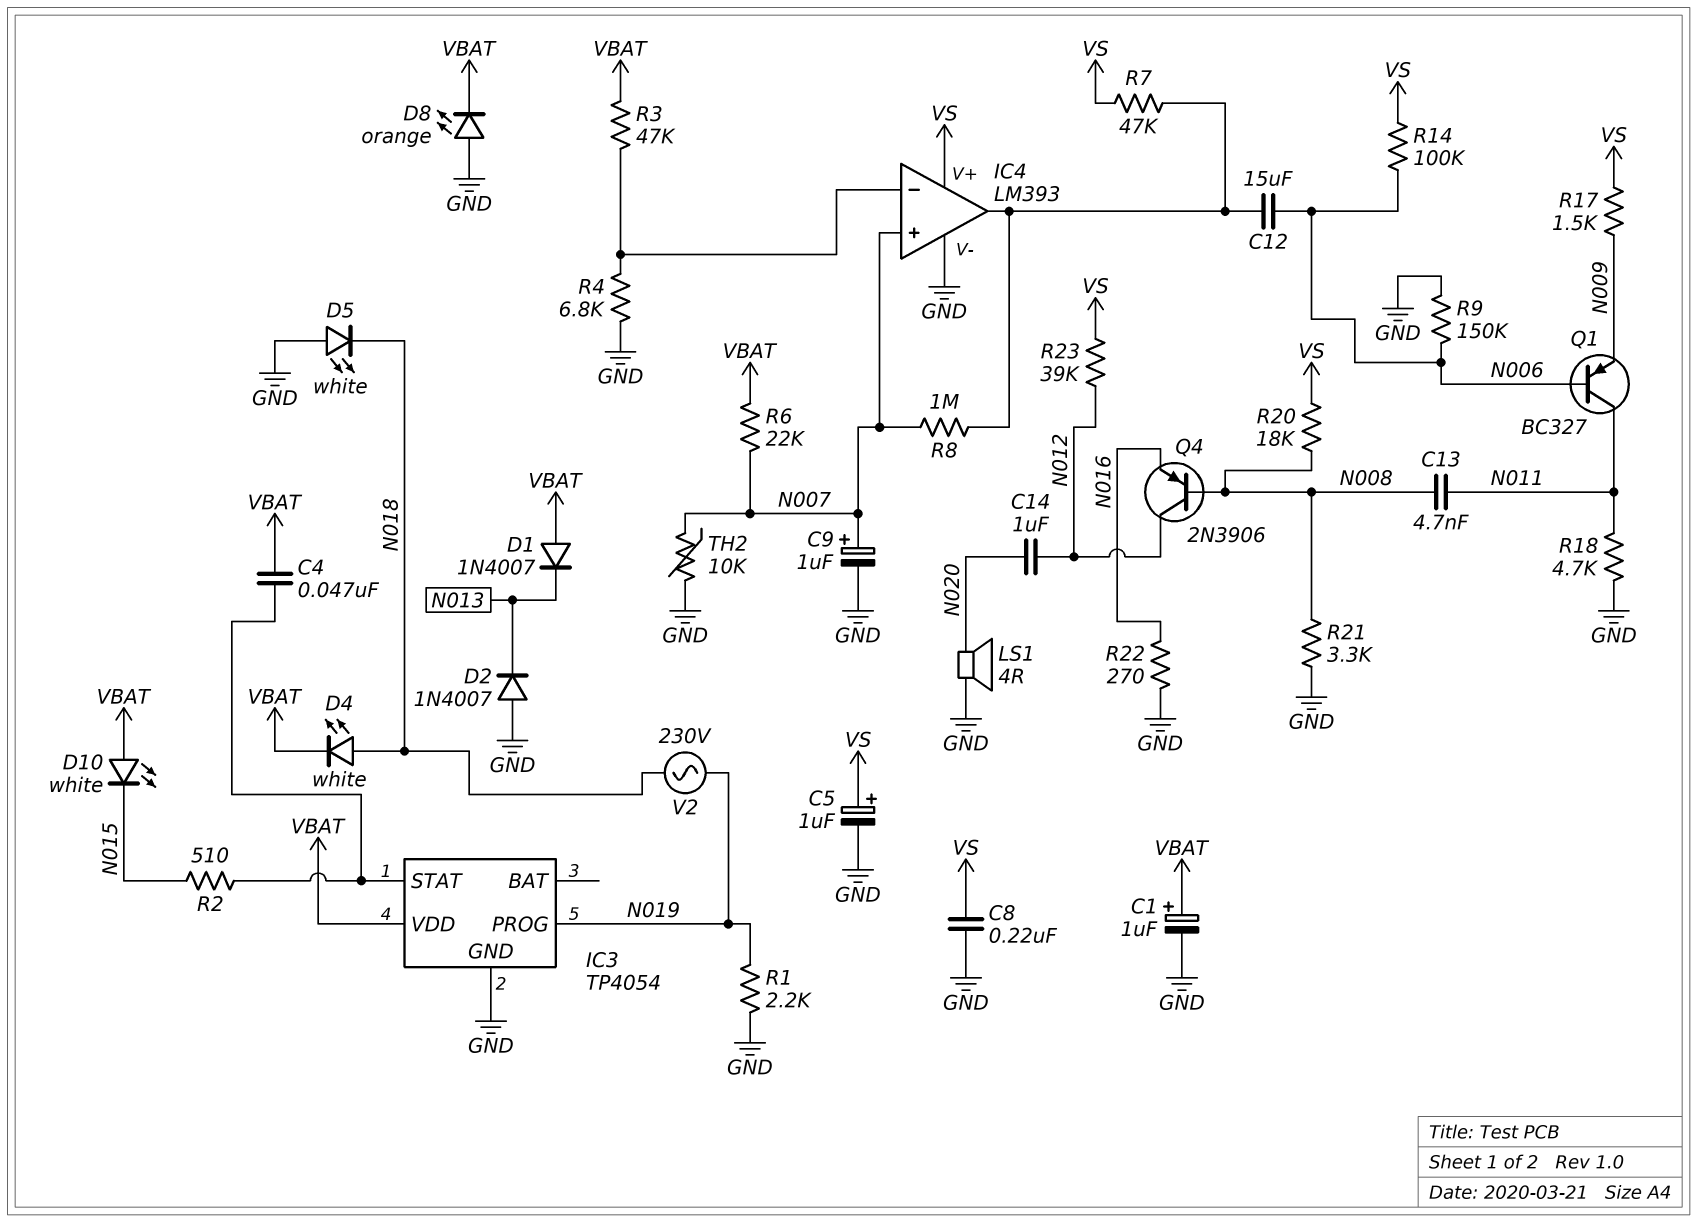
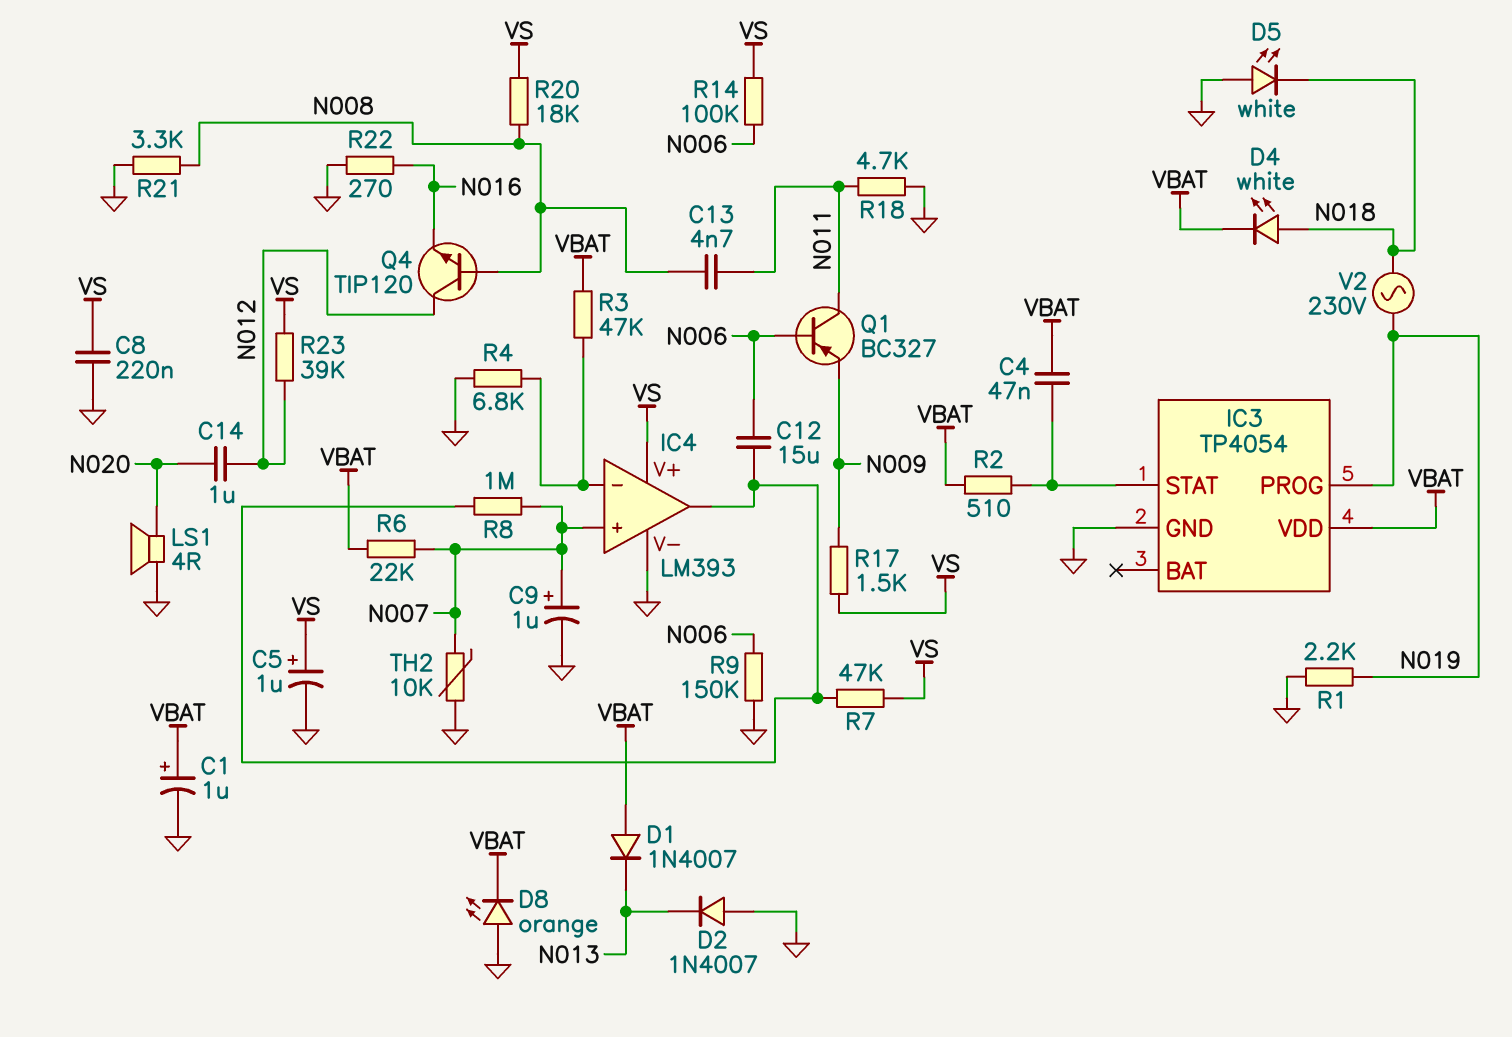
D10: LED white (A VBAT, K N015) -> none
Q4: PNP 2N3906 (B N008, C N012, E N016) -> NPN TIP120 (B N008, C N012, E N016)
R2: 510 (IC3/STAT, N015) -> 510 (IC3/STAT, VBAT)

